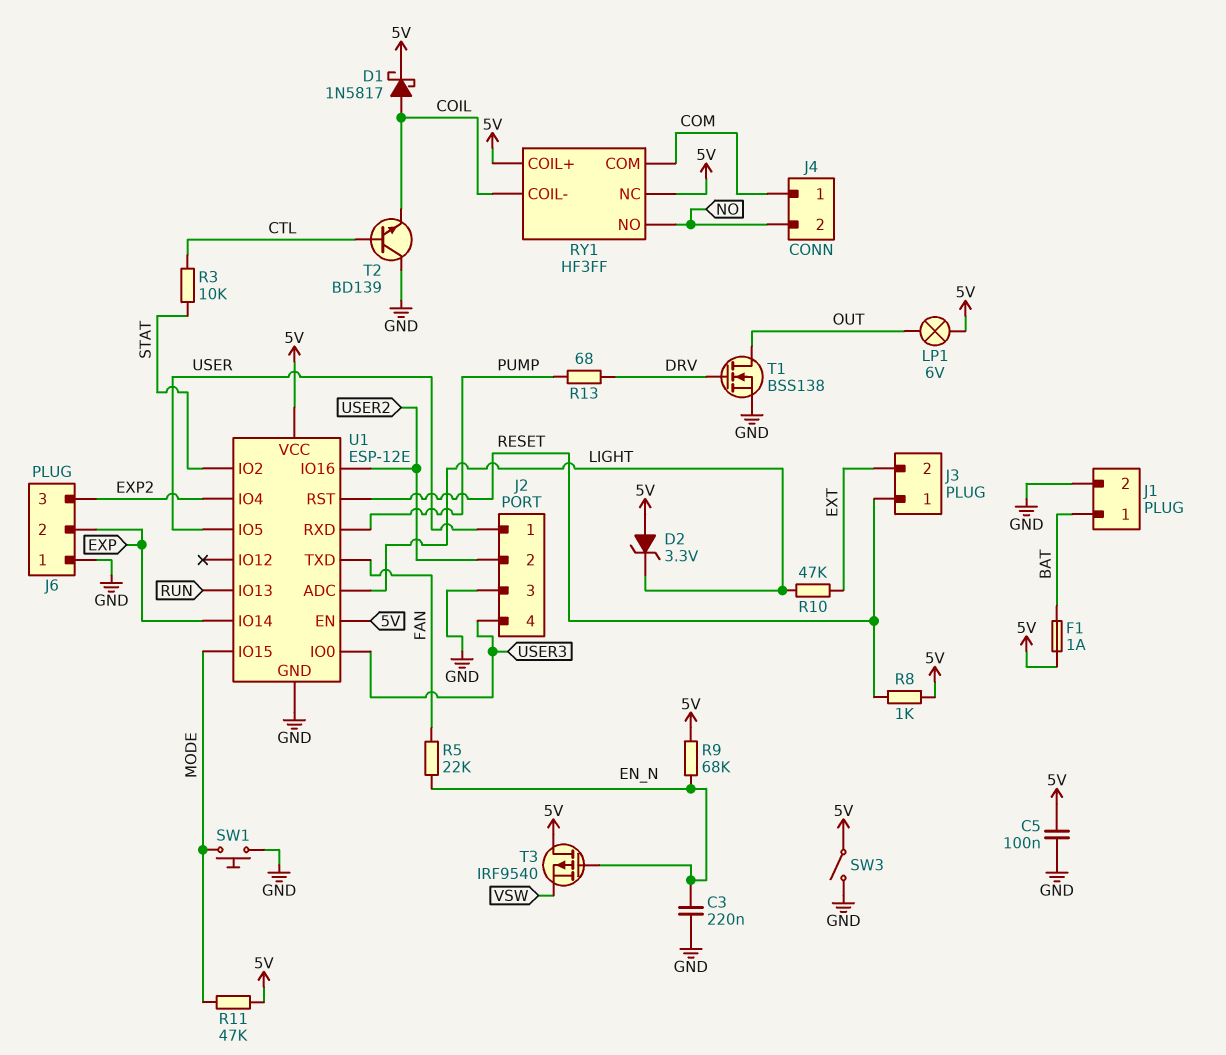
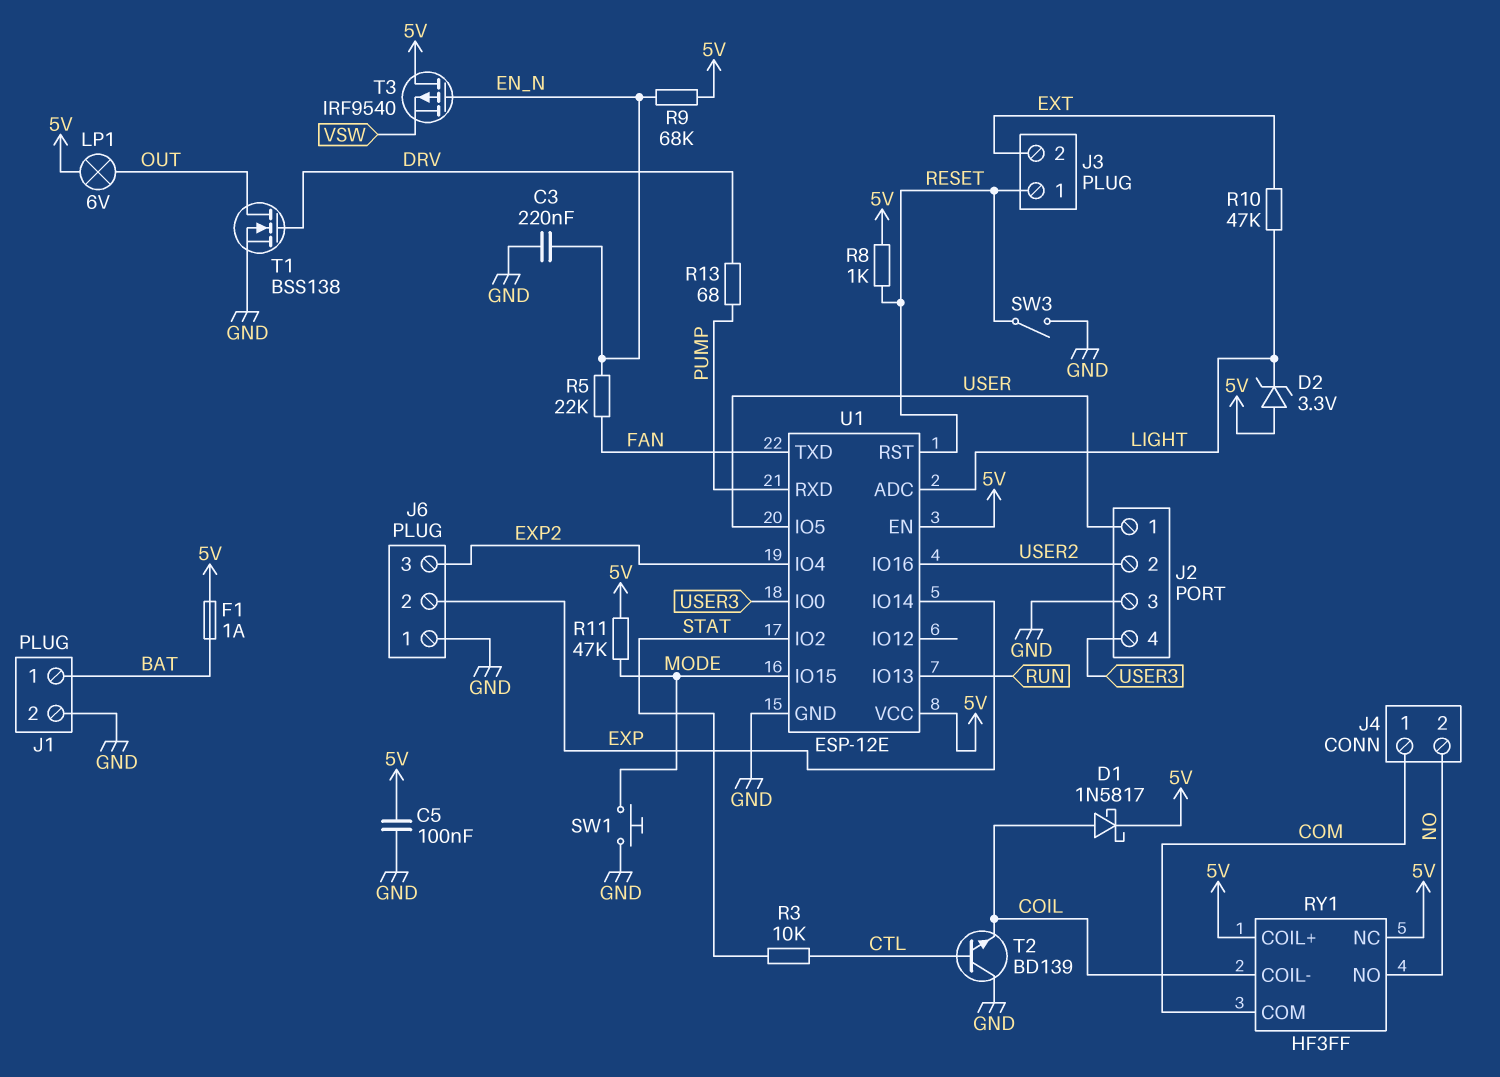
SW3: switch (5V, GND) -> switch (GND, RESET)

